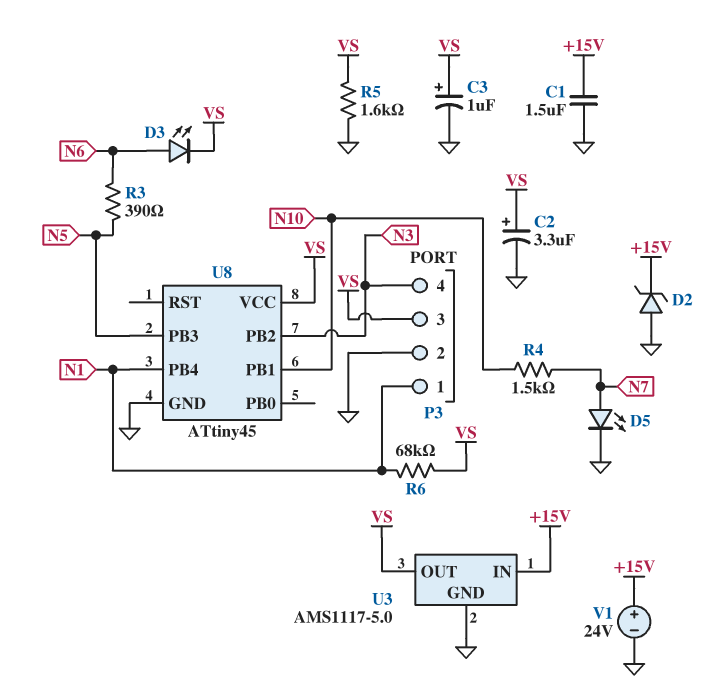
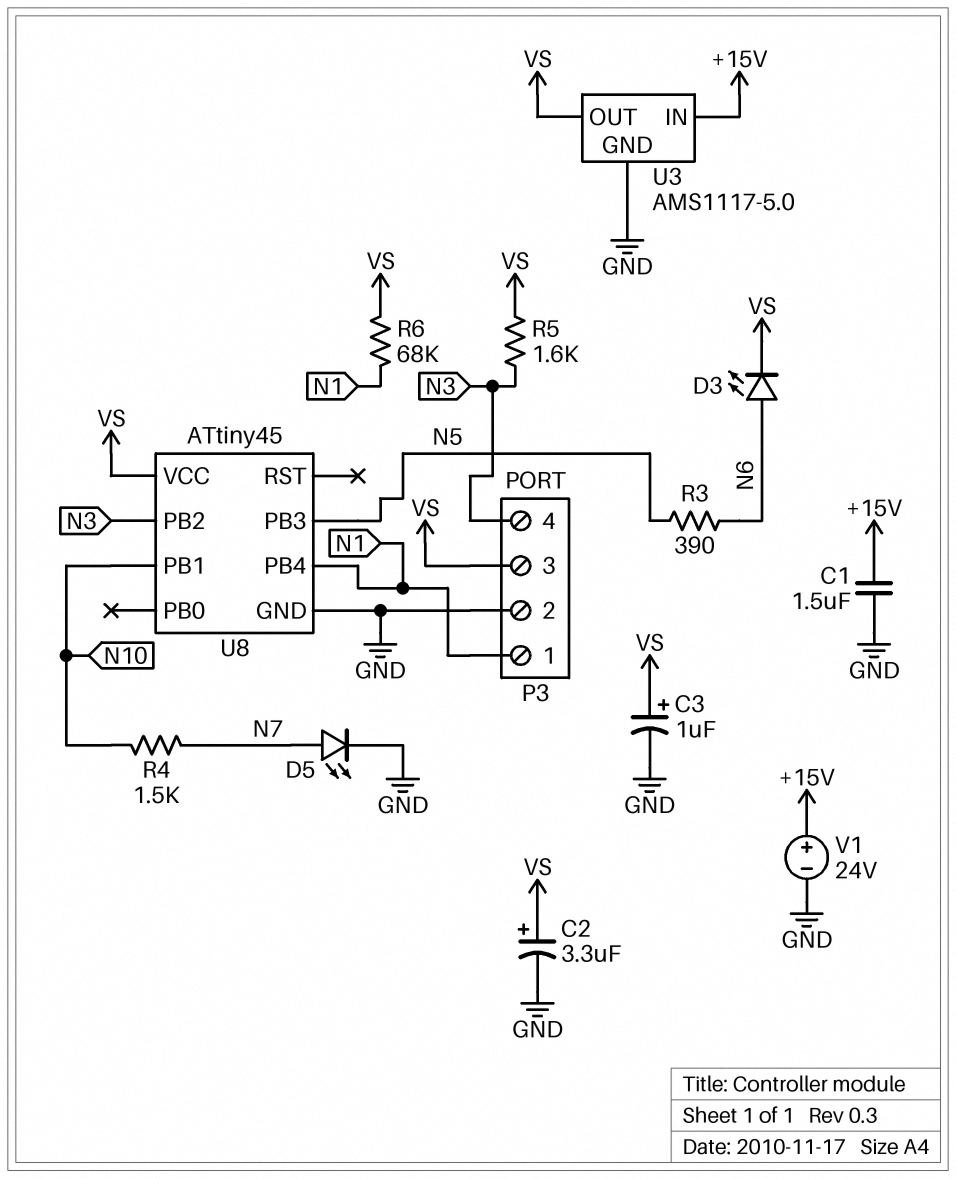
D2: zener (A GND, K +15V) -> none
R5: 1.6k (GND, VS) -> 1.6k (N3, VS)

